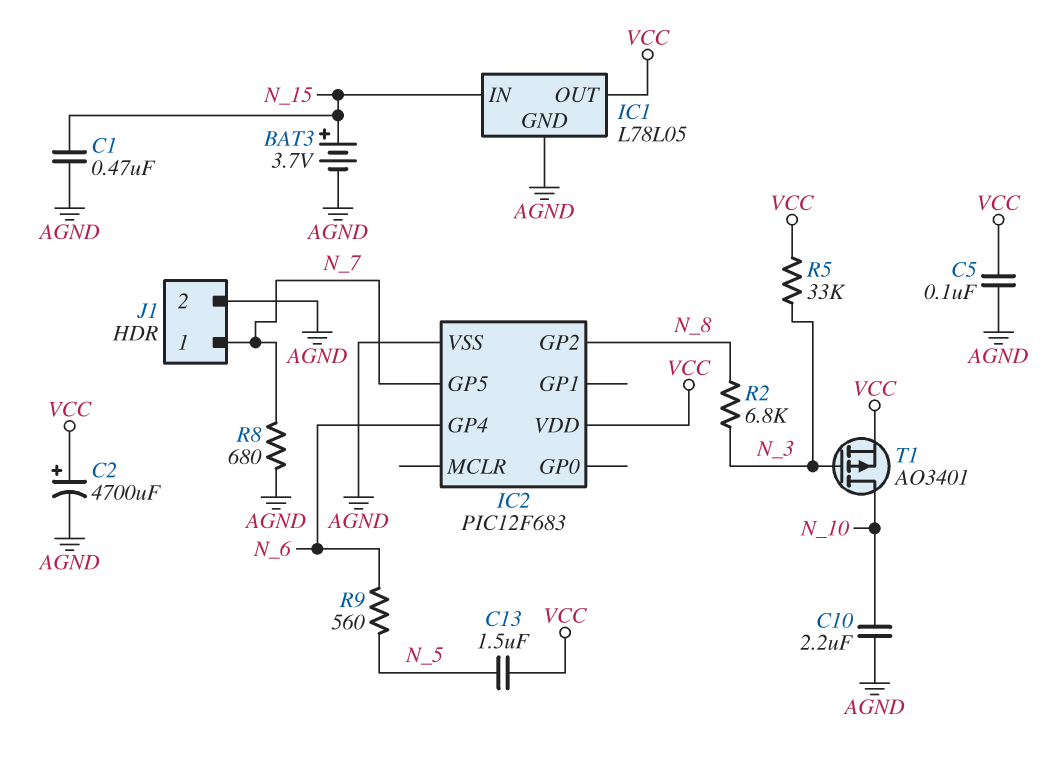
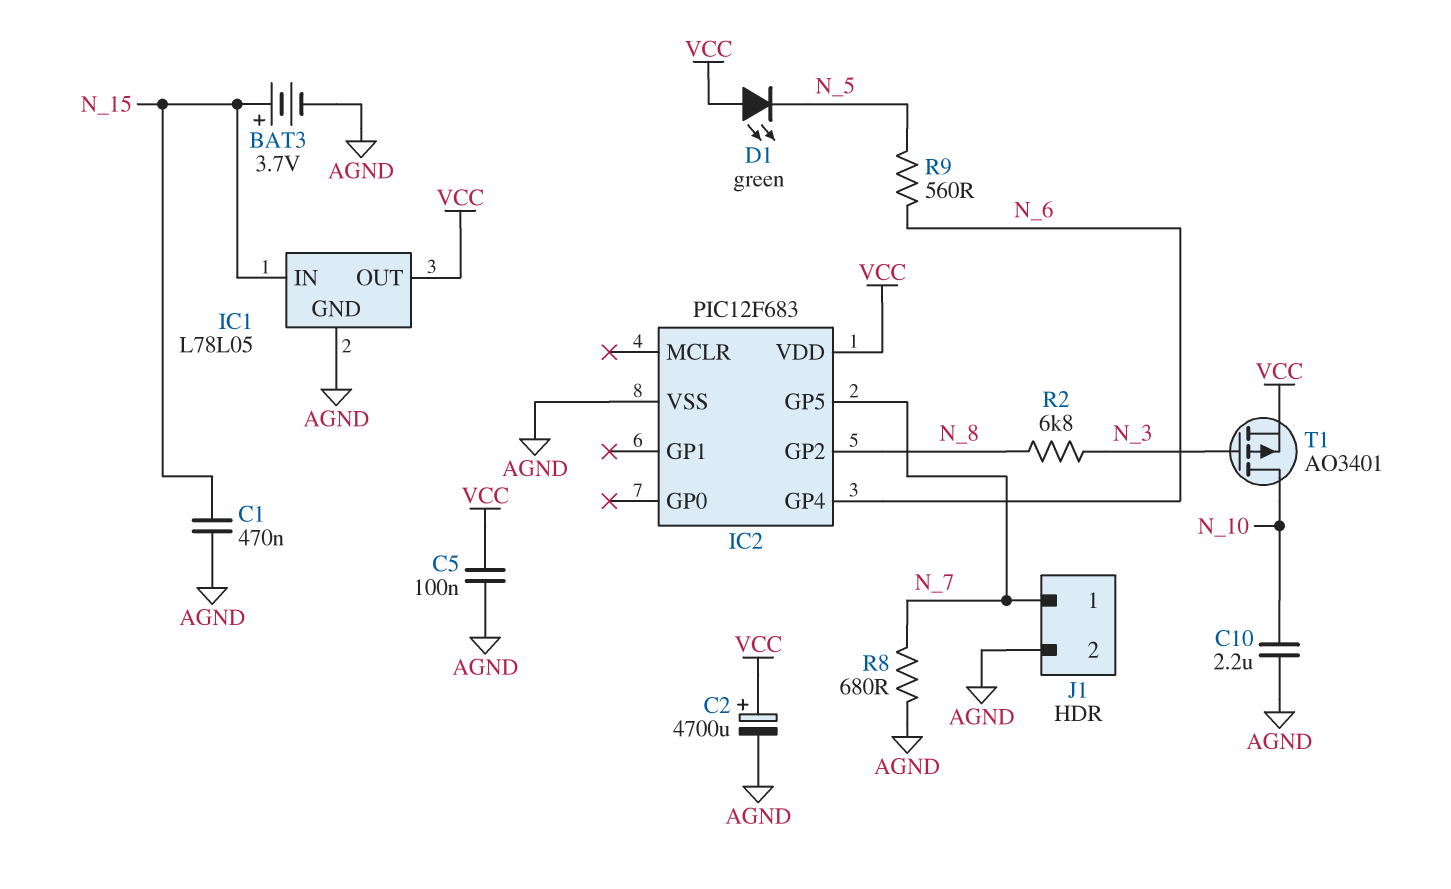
C13: 1.5uF (N_5, VCC) -> none
D1: none -> LED green (A VCC, K N_5)
R5: 33k (N_3, VCC) -> none

